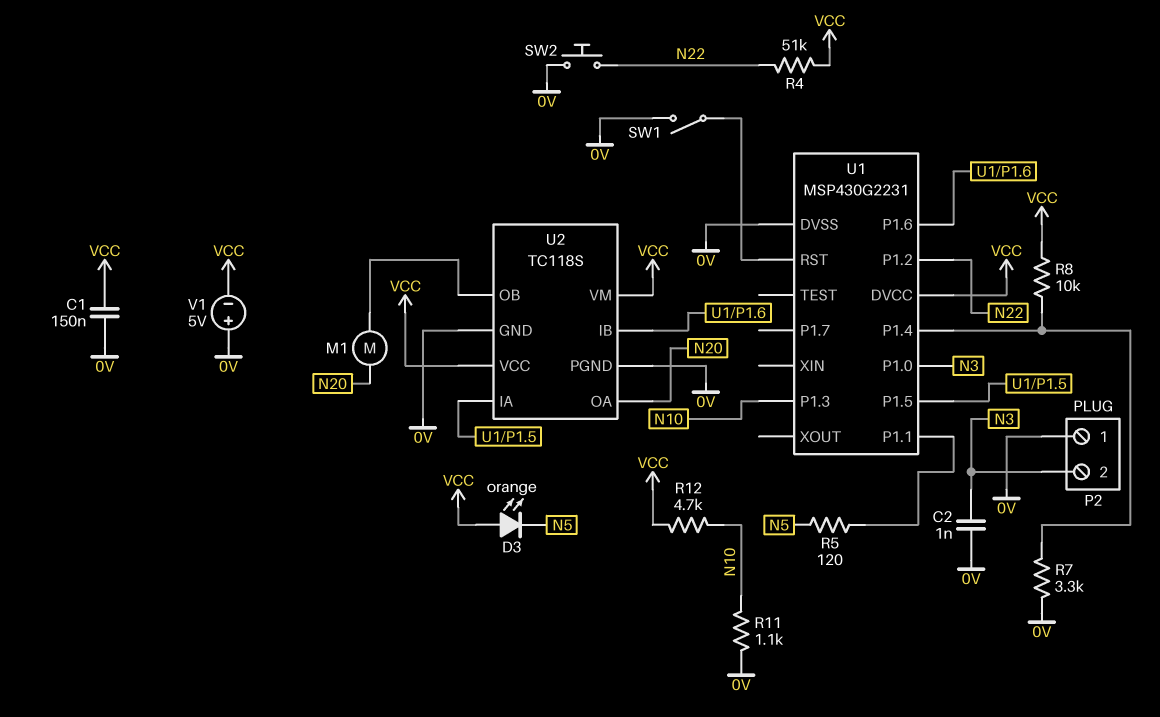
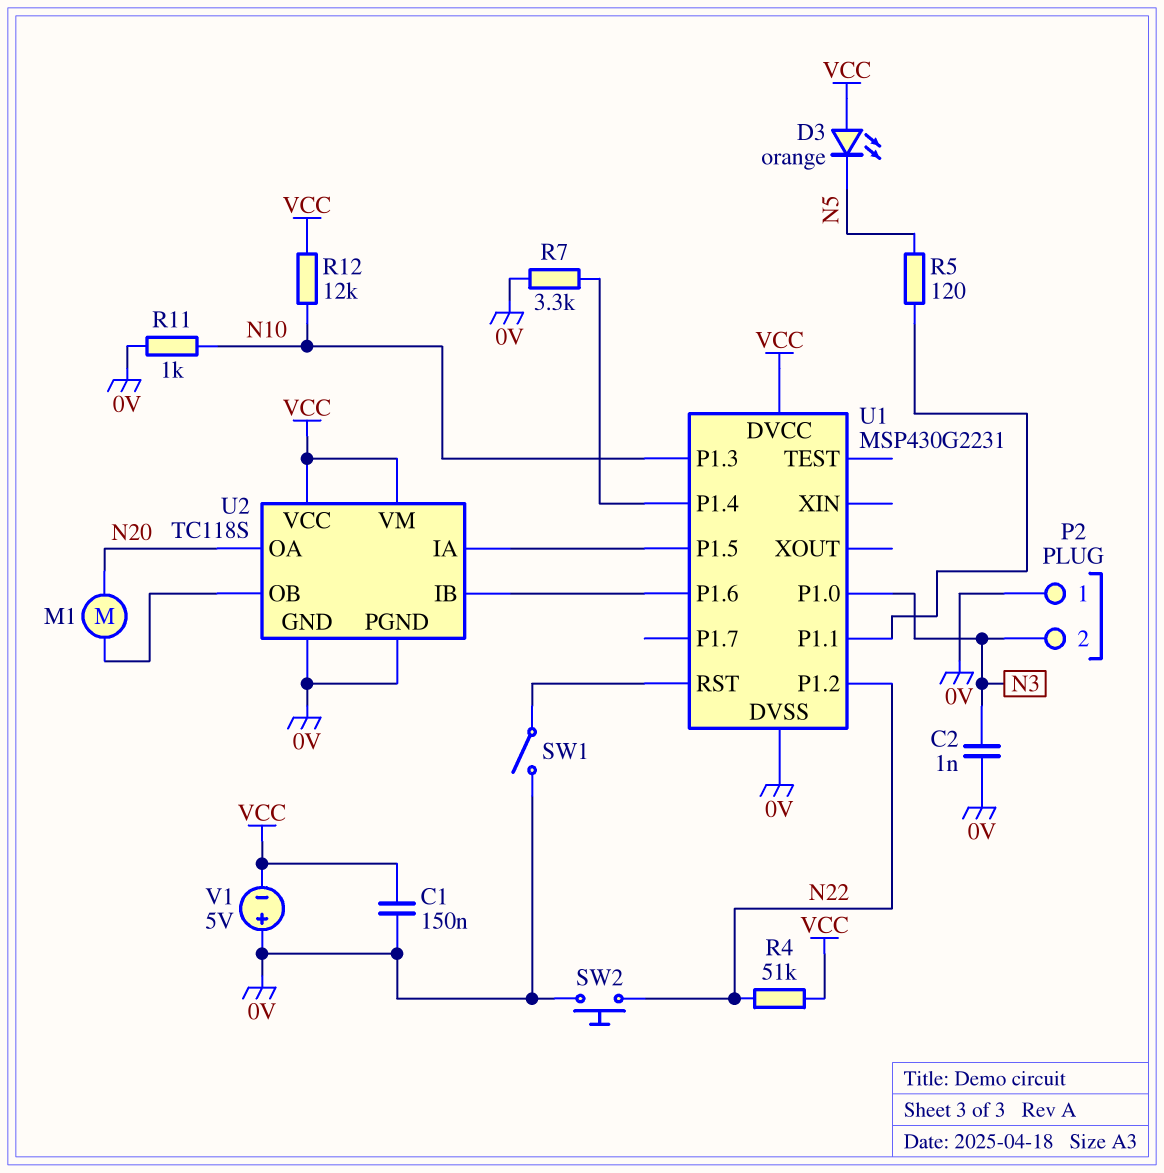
R8: 10k (U1/P1.4, VCC) -> none
R11: 1.1k (0V, N10) -> 1k (0V, N10)
R12: 4.7k (N10, VCC) -> 12k (N10, VCC)

